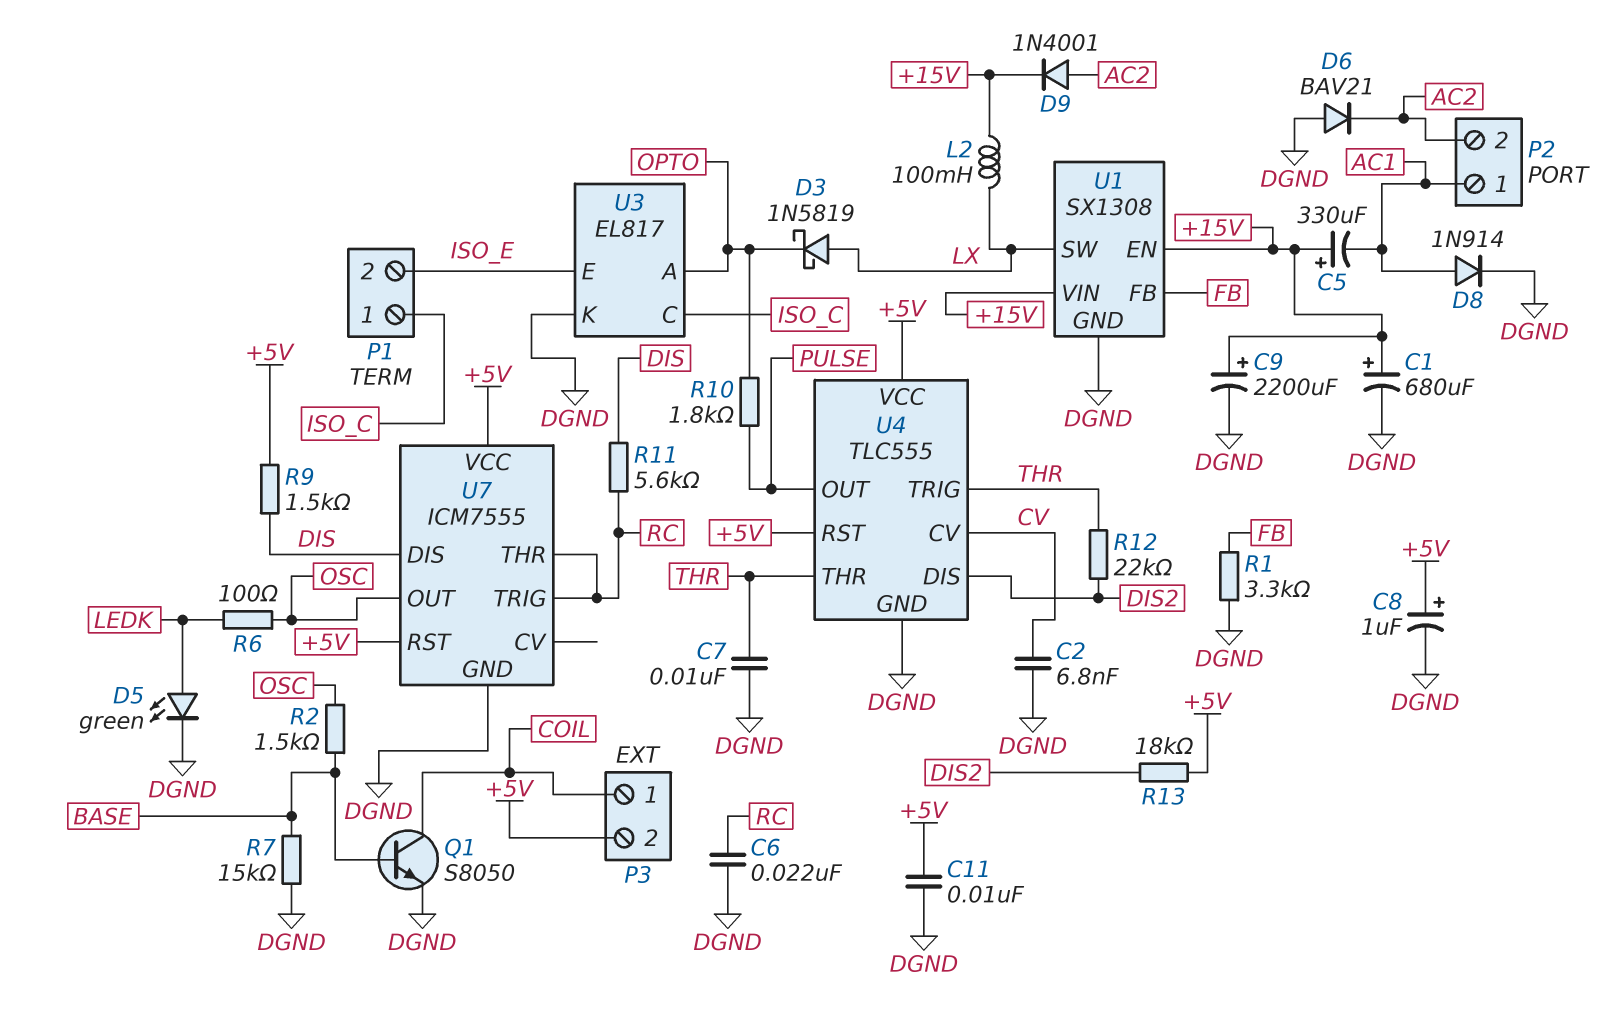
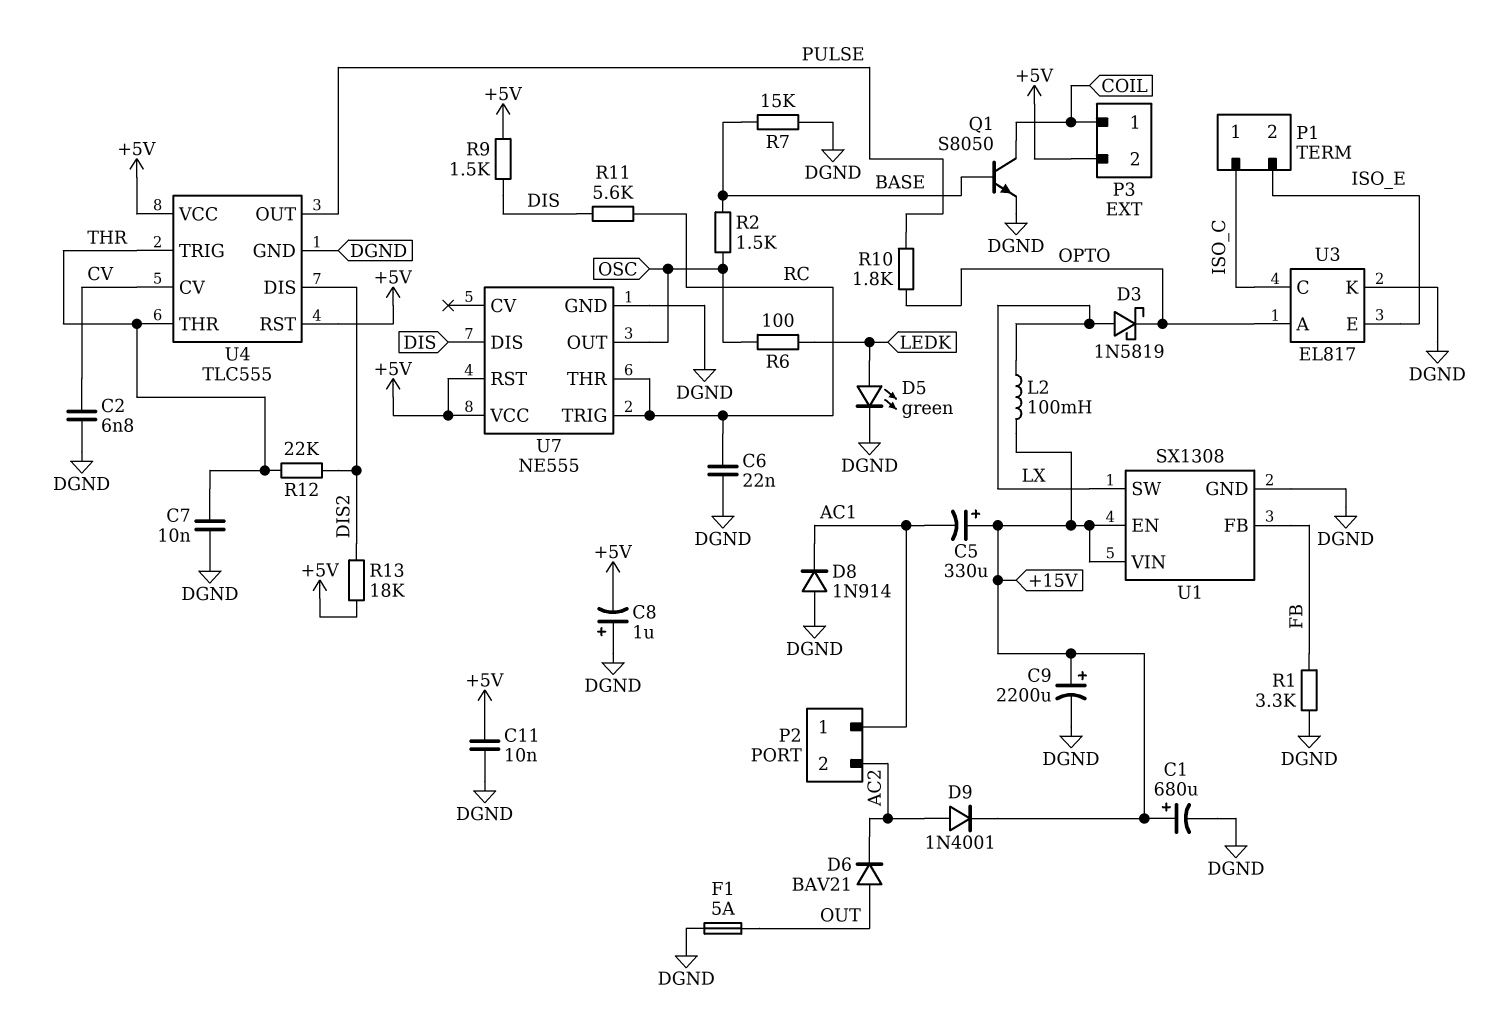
C8: 1uF (plus +5V, minus DGND) -> 1uF (plus DGND, minus +5V)
D6: diode BAV21 (A DGND, K AC2) -> diode BAV21 (A OUT, K AC2)
D8: diode 1N914 (A AC1, K DGND) -> diode 1N914 (A DGND, K AC1)
F1: none -> 5A (DGND, OUT)
U7: ICM7555 -> NE555

